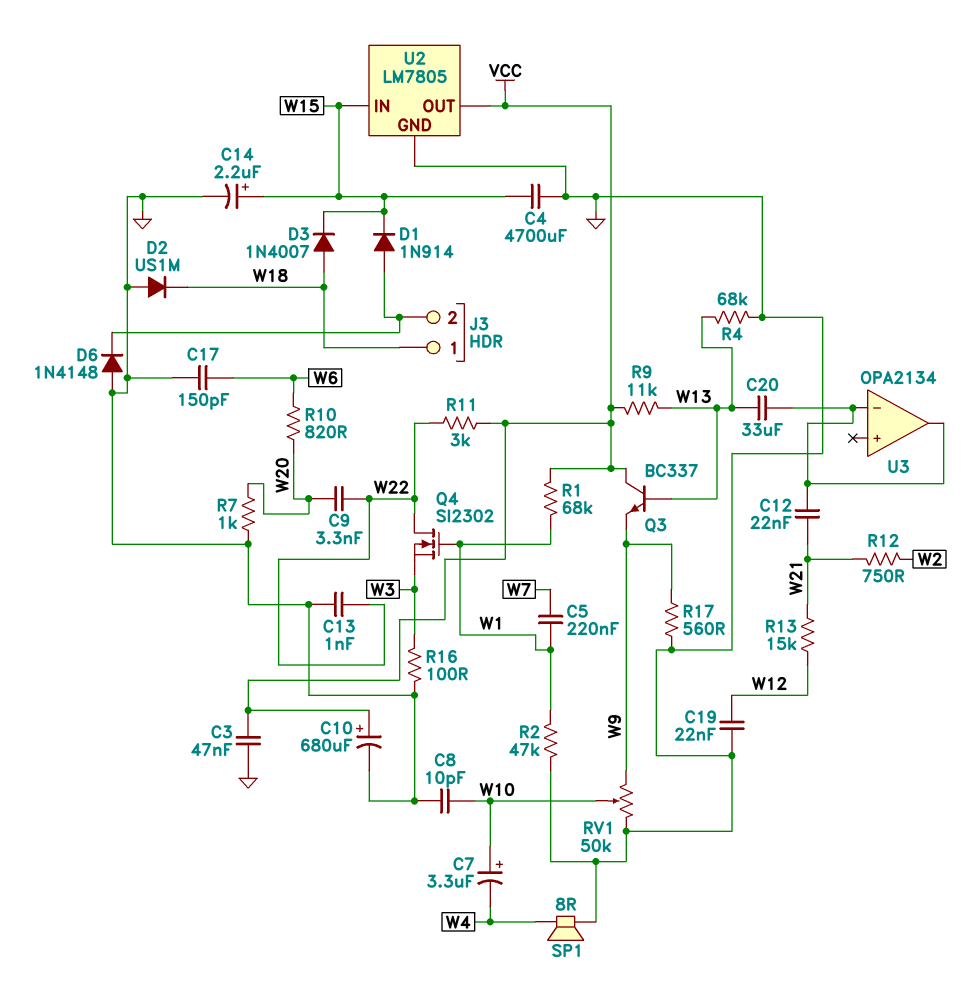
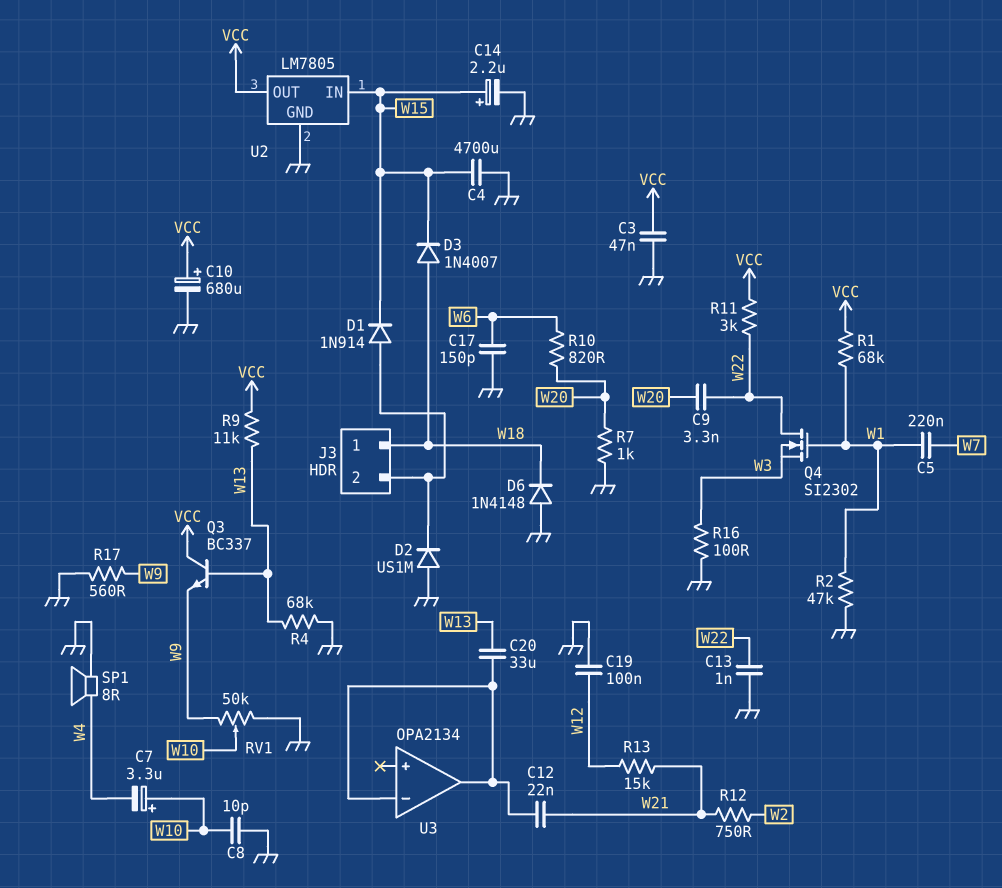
C19: 22nF (GND, W12) -> 100nF (GND, W12)
D2: diode US1M (A GND, K W18) -> diode US1M (A GND, K J3/2)
D6: diode 1N4148 (A GND, K J3/2) -> diode 1N4148 (A GND, K W18)

